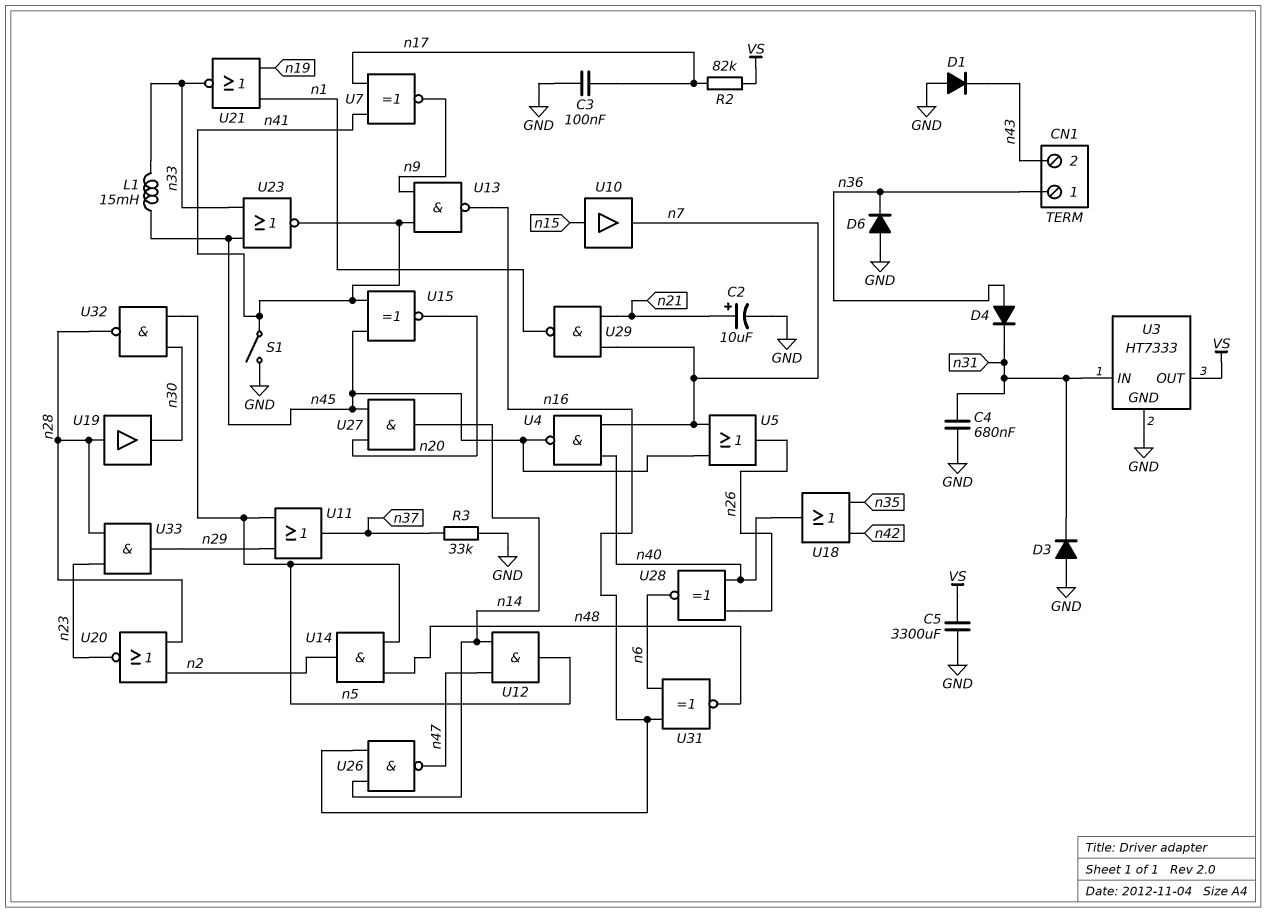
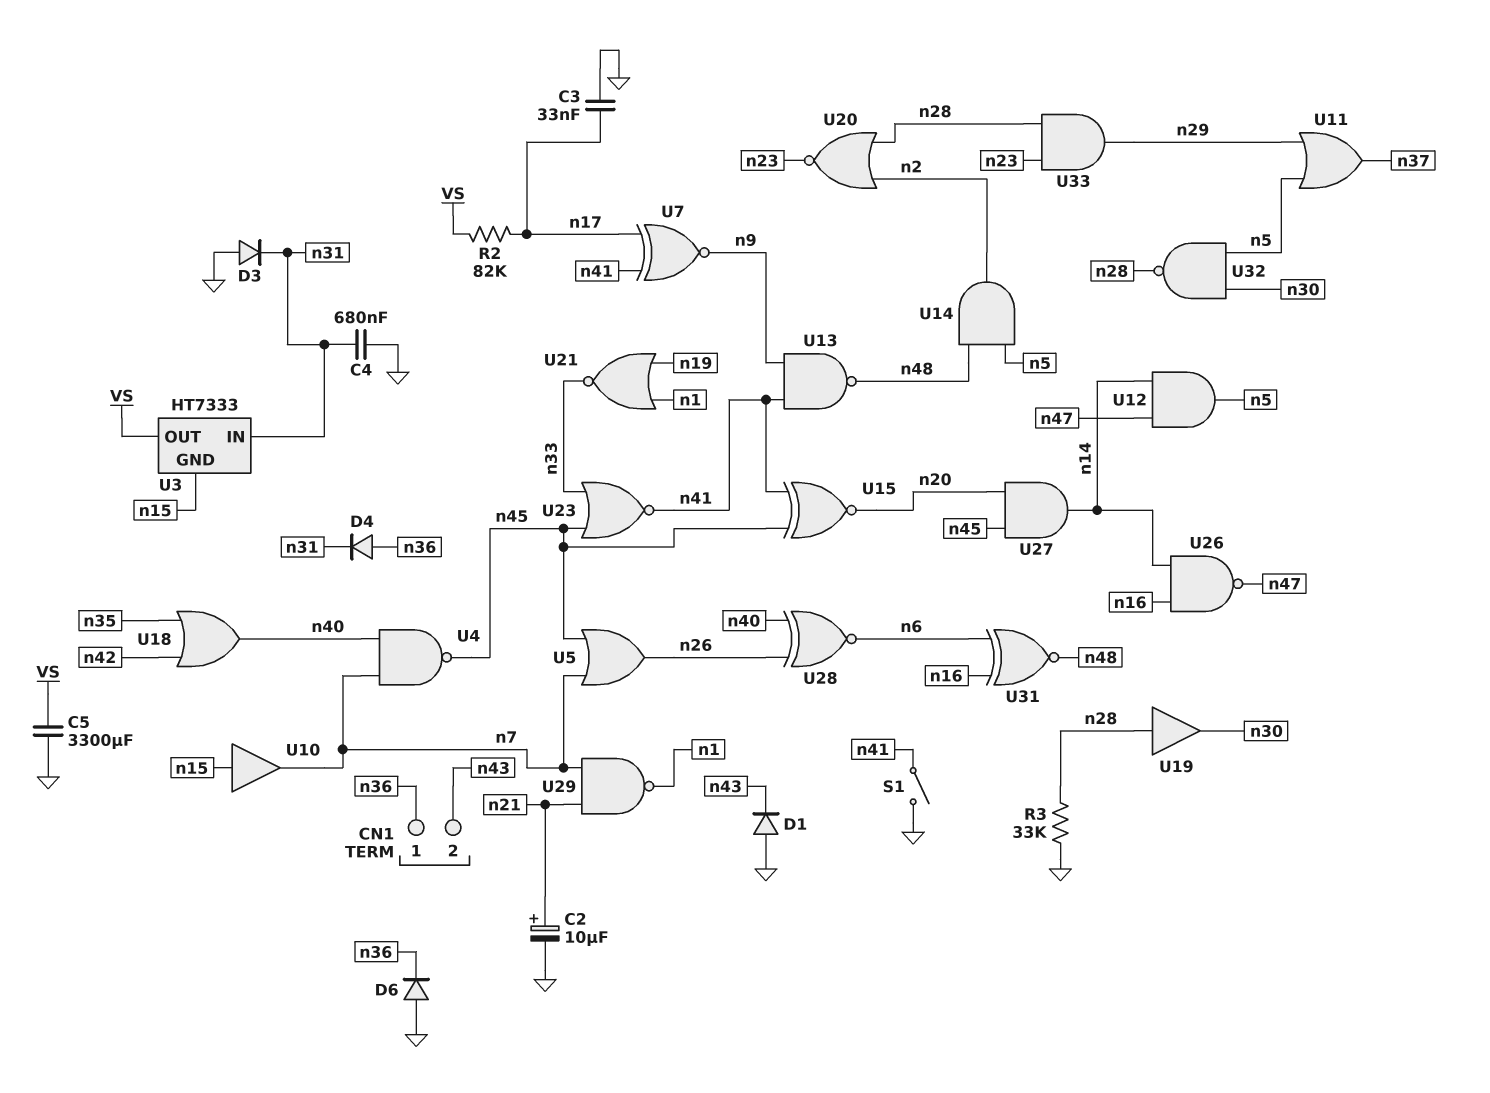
C3: 100nF (GND, n17) -> 33nF (GND, n17)
L1: 15mH (n33, n45) -> none
R3: 33k (GND, n37) -> 33k (GND, n28)
U3 pin GND: GND -> n15
U13: NAND (in n9, in n41, out n16) -> NAND (in n9, in n41, out n48)

